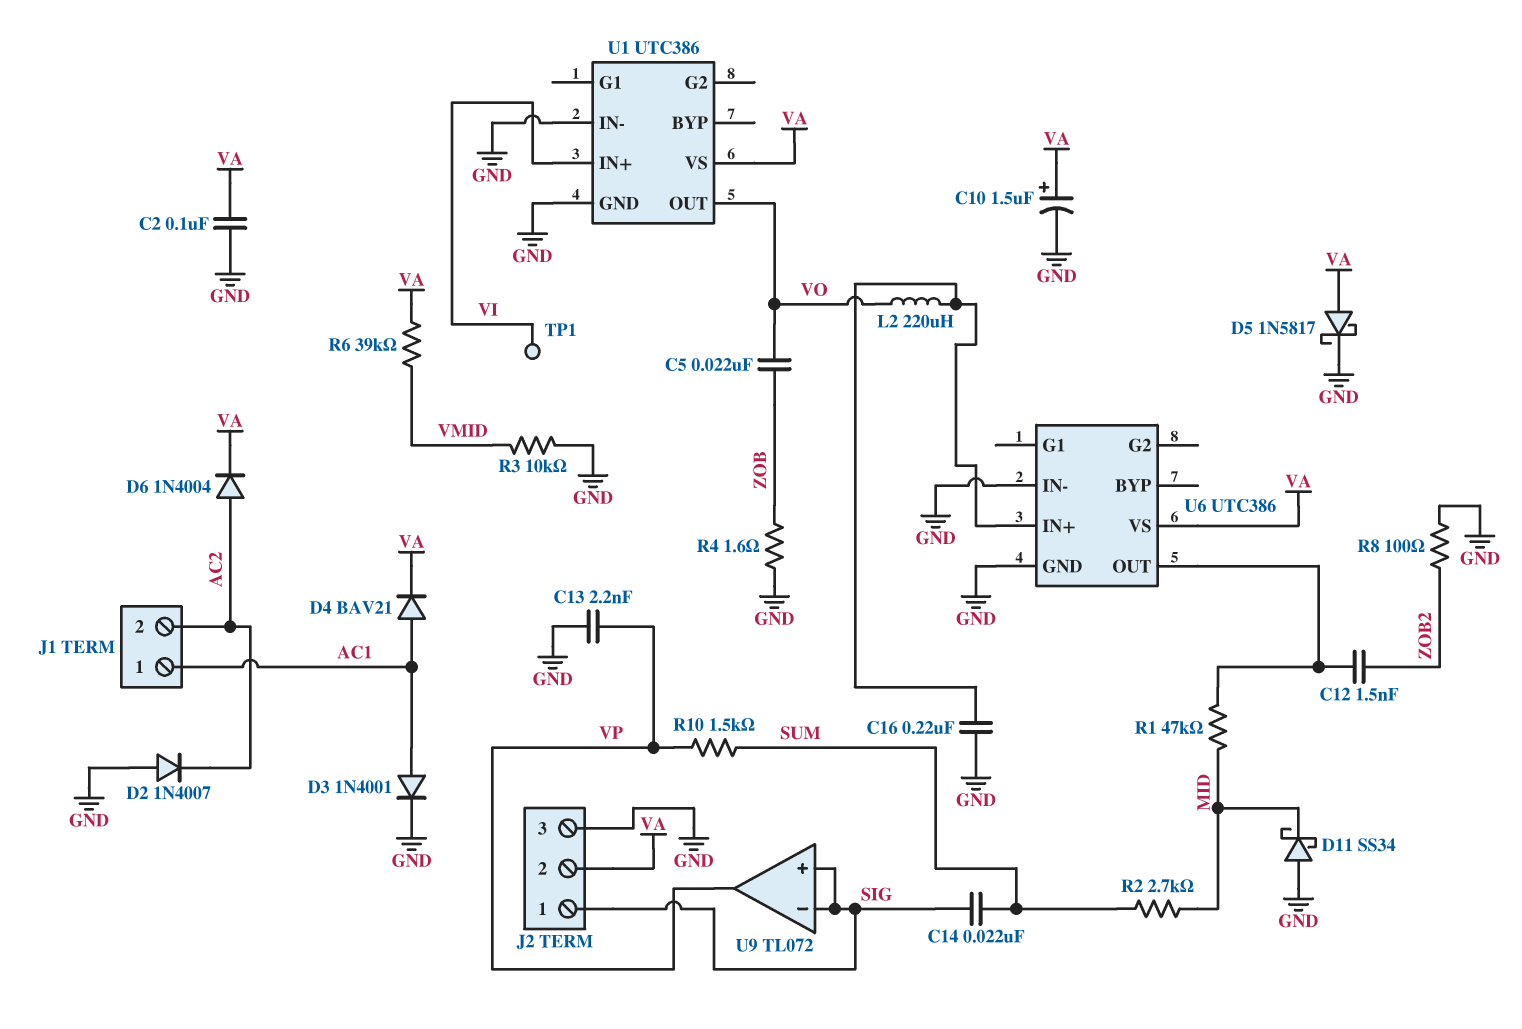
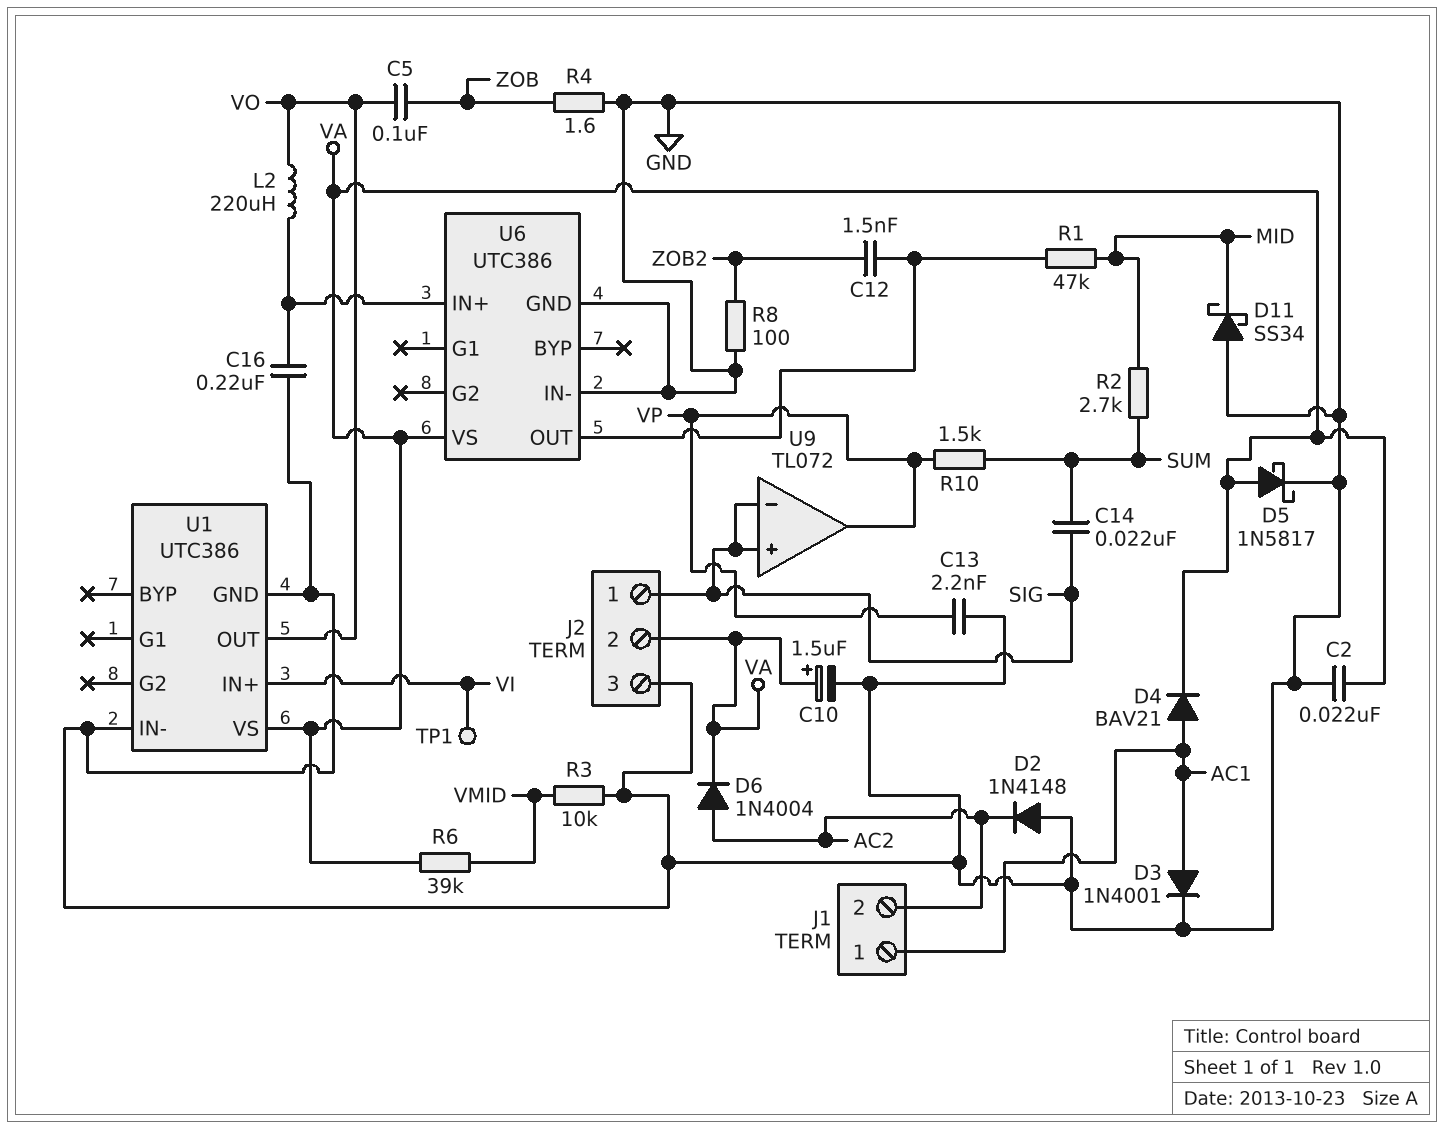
C2: 100nF (GND, VA) -> 22nF (GND, VA)
C5: 22nF (VO, ZOB) -> 100nF (VO, ZOB)
D2: diode 1N4007 (A GND, K AC2) -> diode 1N4148 (A GND, K AC2)

